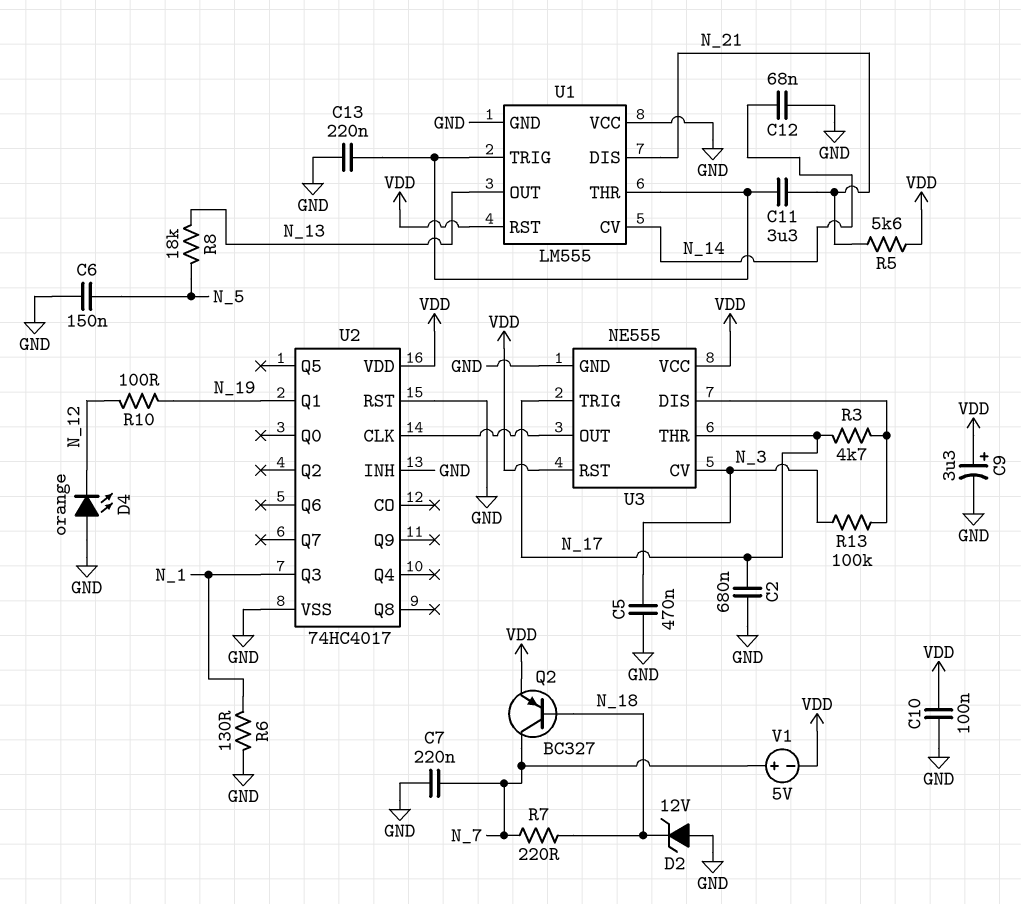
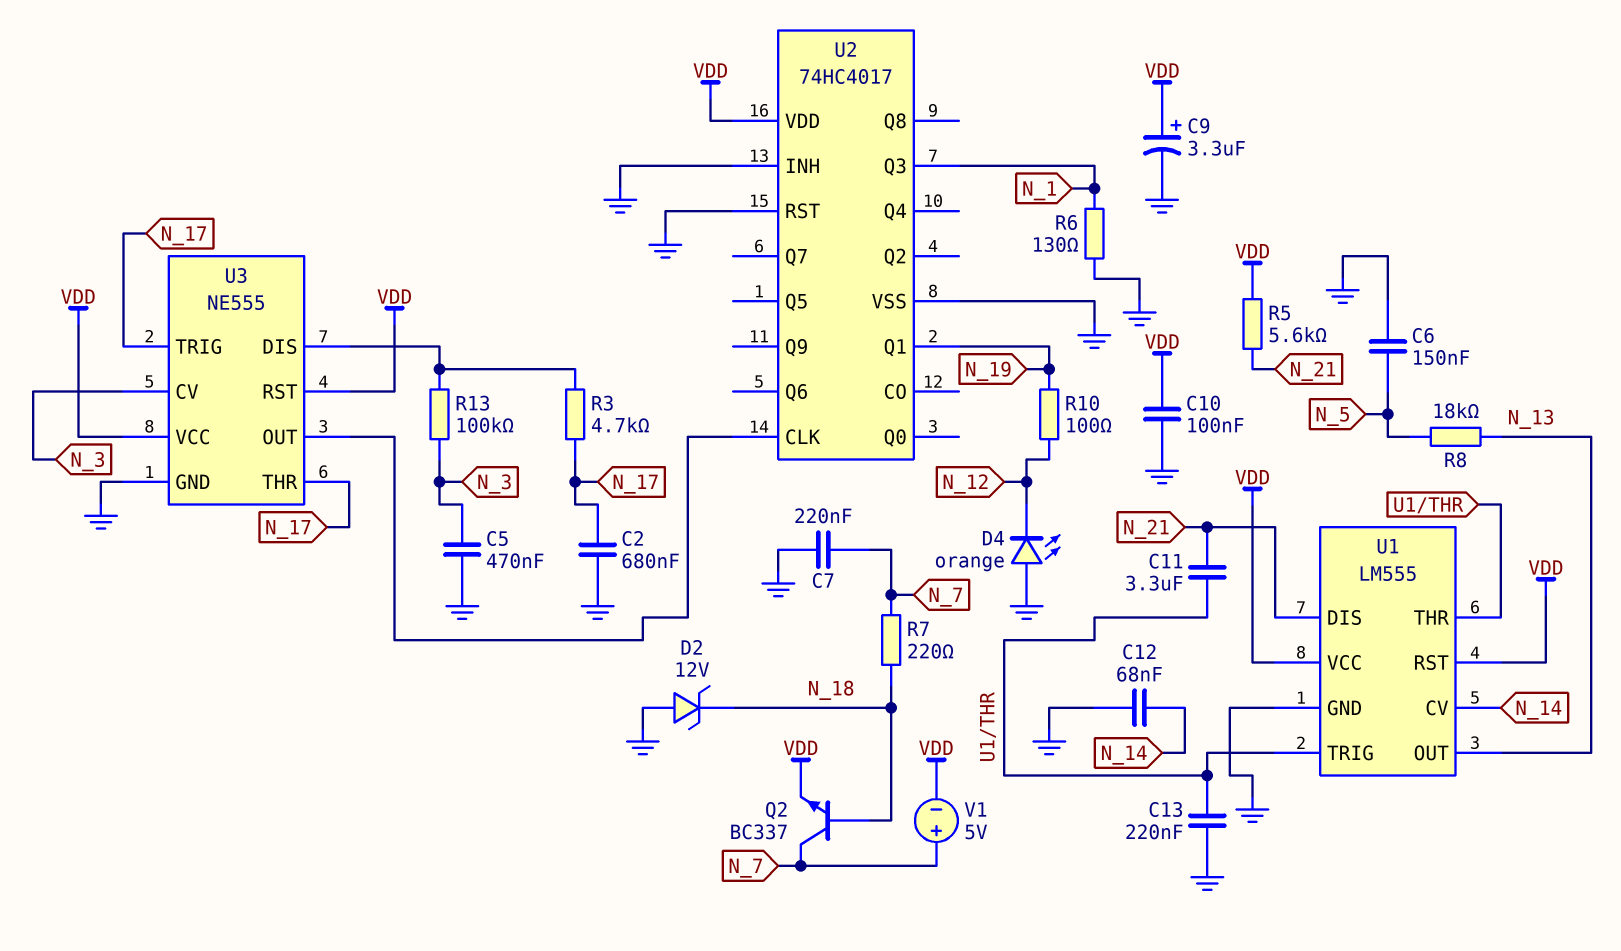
Q2: PNP BC327 (B N_18, C N_7, E VDD) -> NPN BC337 (B N_18, C N_7, E VDD)
U1 pin VCC: GND -> VDD

